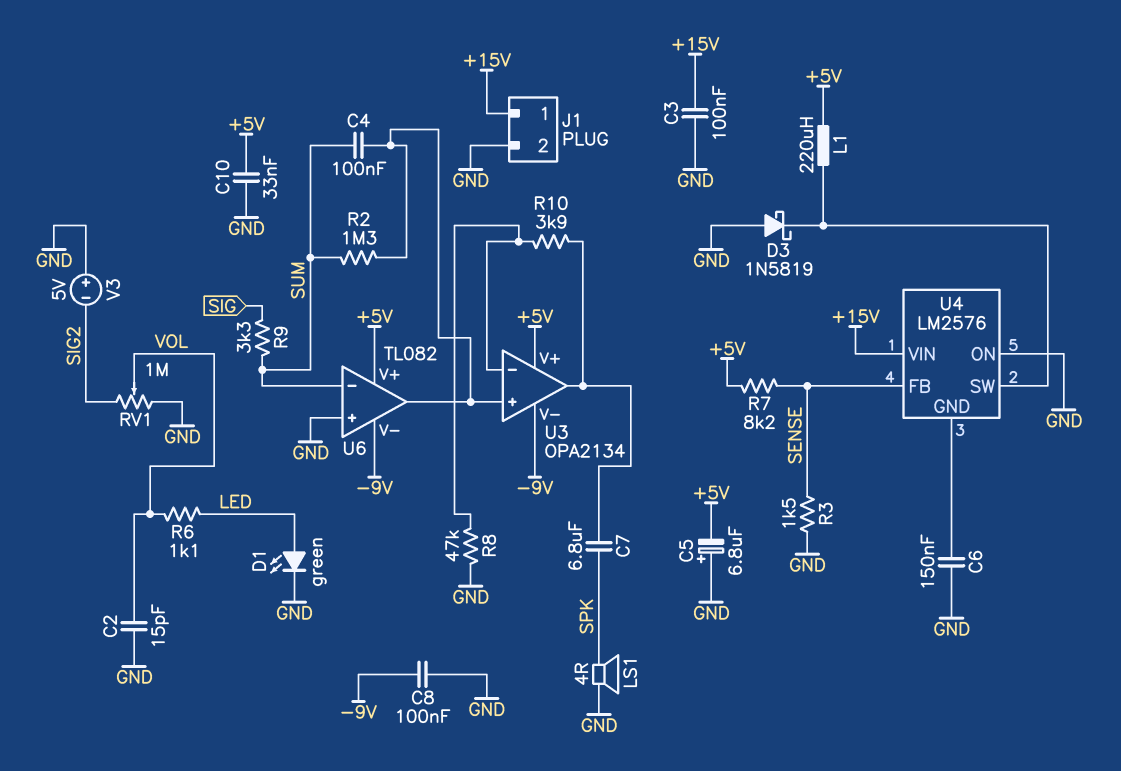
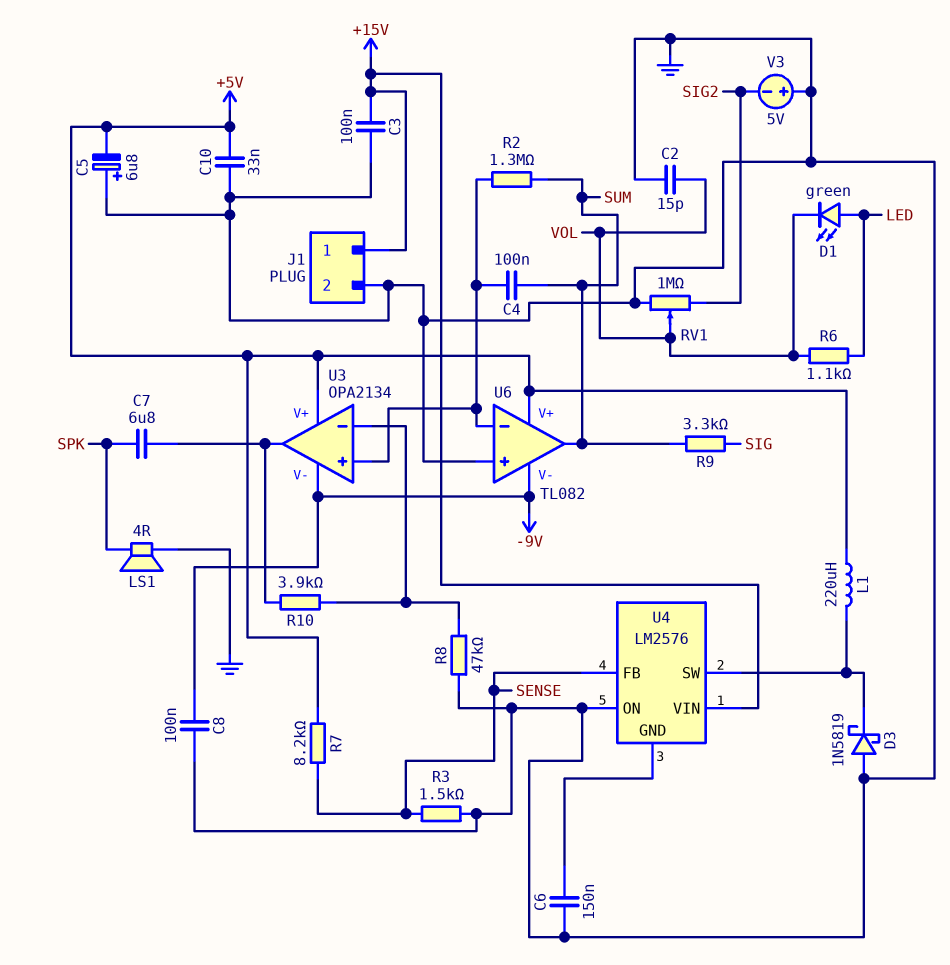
D1: LED green (A LED, K GND) -> LED green (A LED, K VOL)
U6 pin in-: SUM -> U3/in+
U6 pin out: U3/in+ -> SUM

